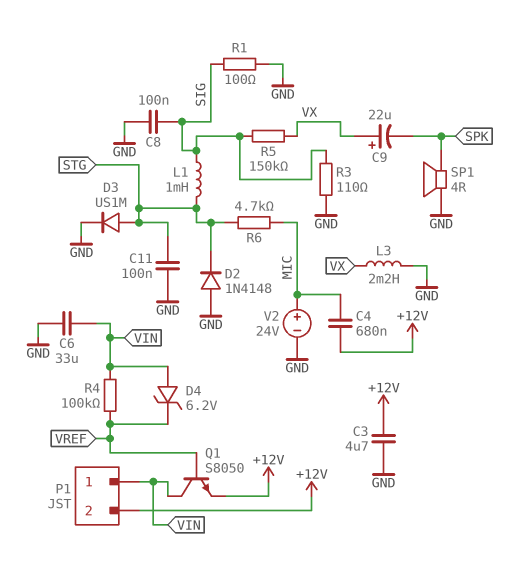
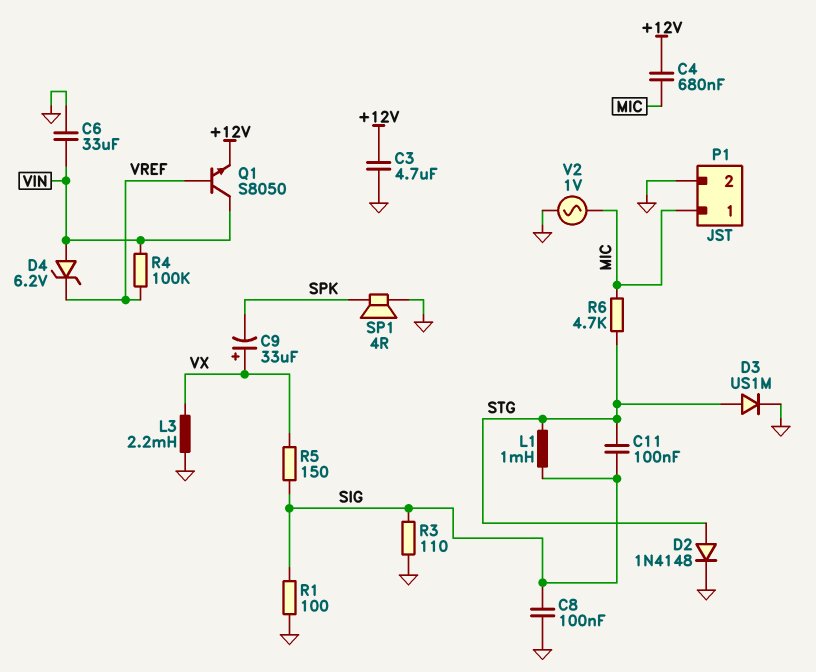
C9: 22uF (plus VX, minus SPK) -> 33uF (plus VX, minus SPK)
C11: 100nF (GND, STG) -> 100nF (SIG, STG)
D2: diode 1N4148 (A GND, K STG) -> diode 1N4148 (A STG, K GND)
P1 pin 1: VIN -> MIC
P1 pin 2: +12V -> GND
R5: 150k (SIG, VX) -> 150 (SIG, VX)
V2: 24V (plus MIC, minus GND) -> AC 1V (GND, MIC)

